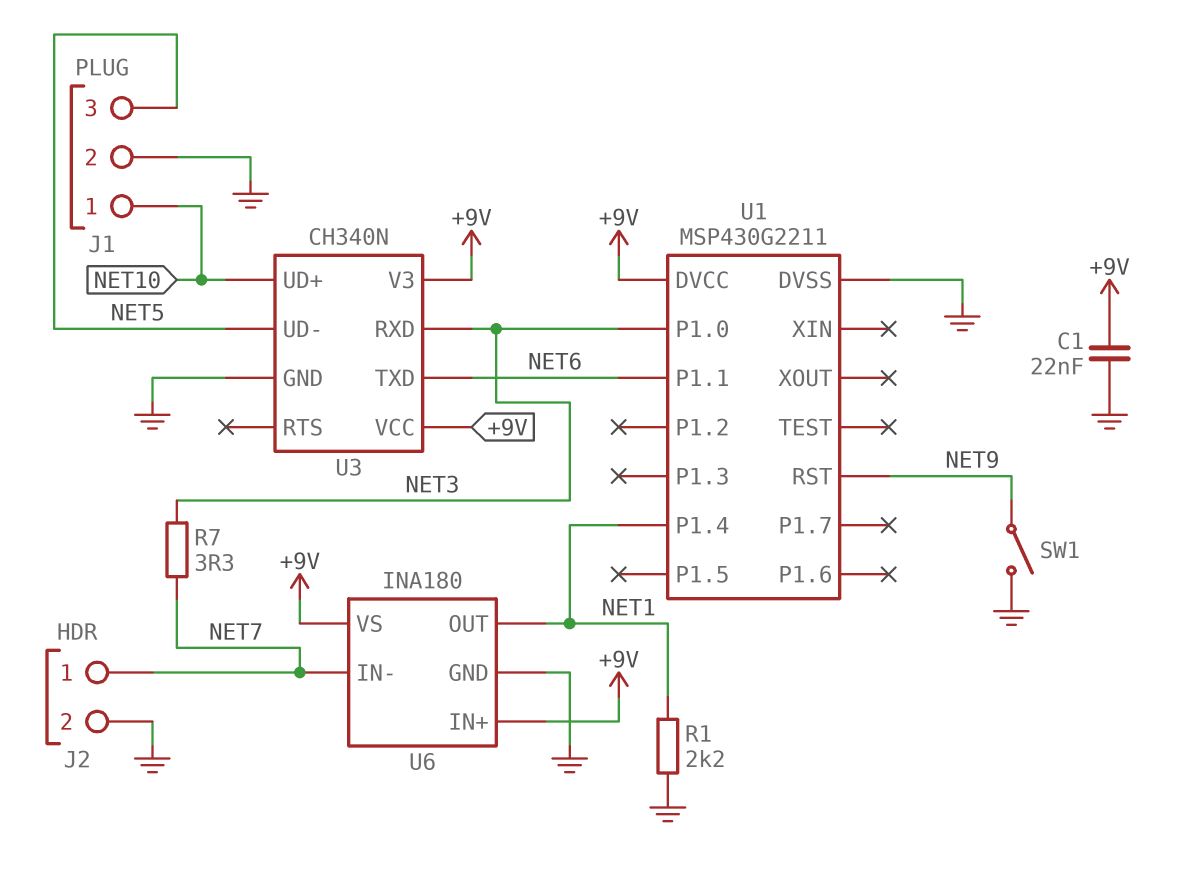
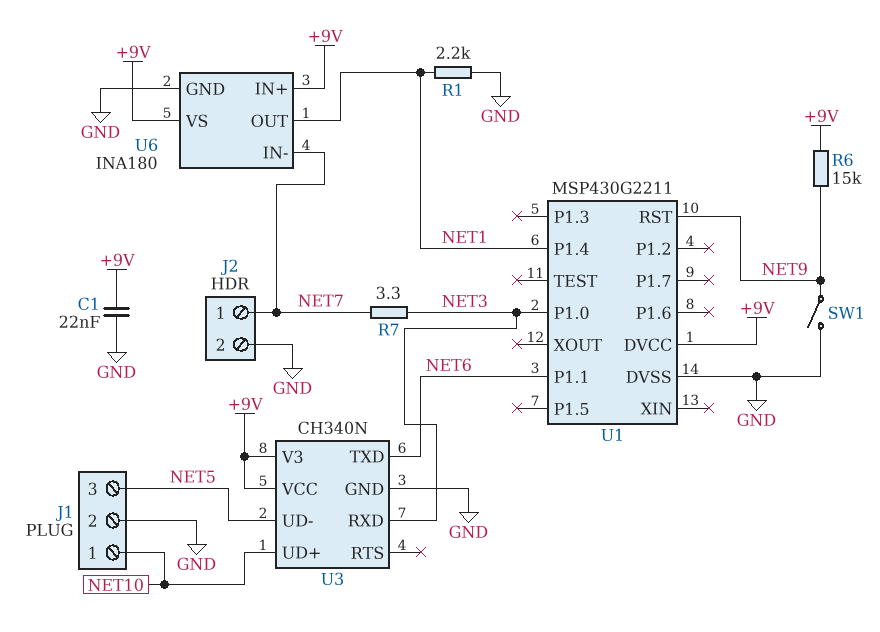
R6: none -> 15k (+9V, NET9)

